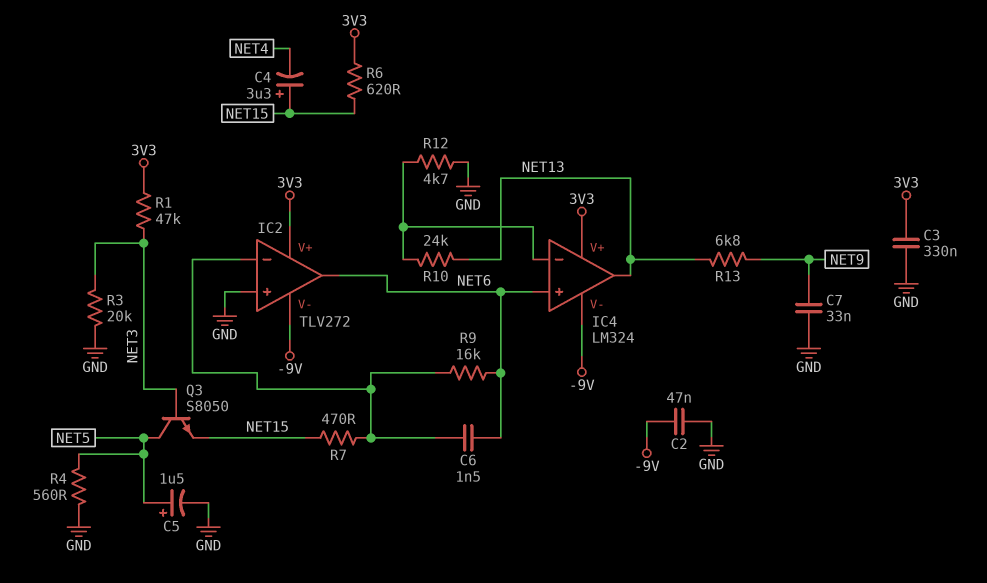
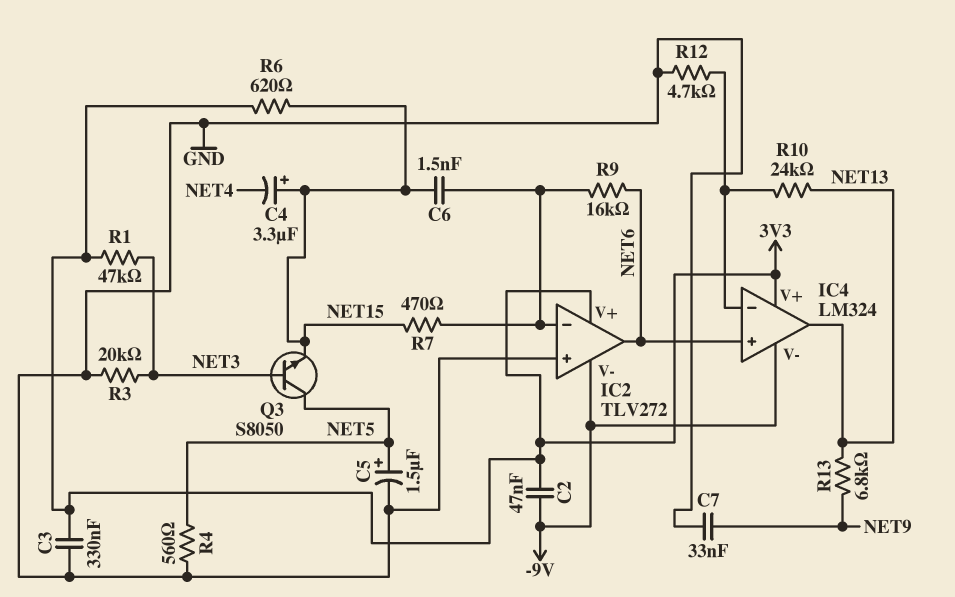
C2: 47nF (-9V, GND) -> 47nF (-9V, 3V3)
C6: 1.5nF (IC2/in-, NET6) -> 1.5nF (IC2/in-, NET15)

